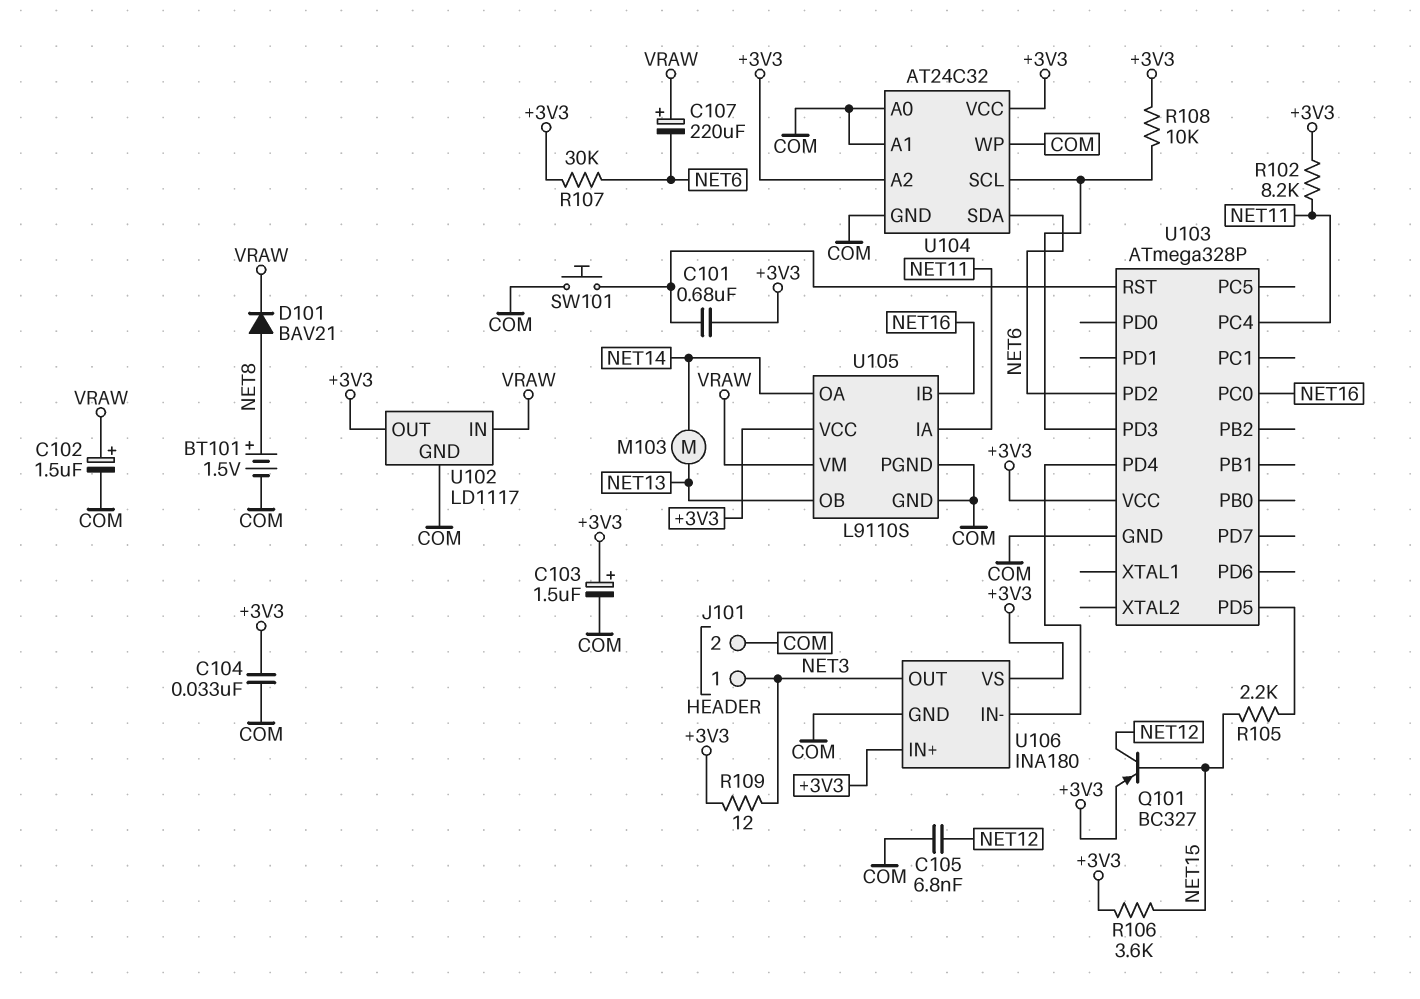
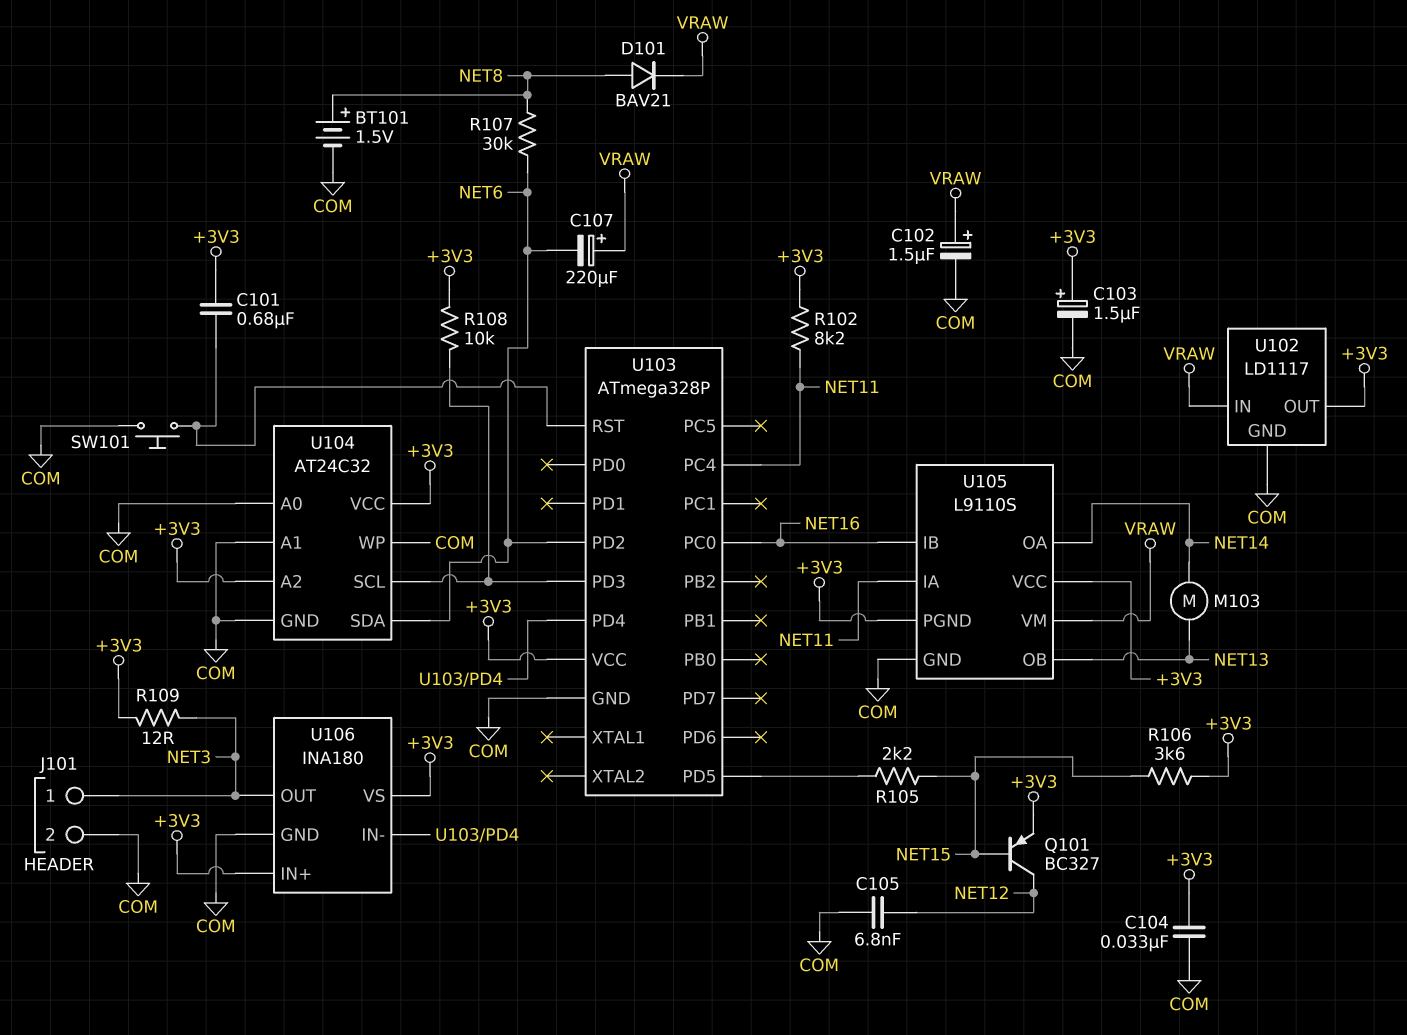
R107: 30k (+3V3, NET6) -> 30k (NET6, NET8)
U105 pin PGND: COM -> +3V3

